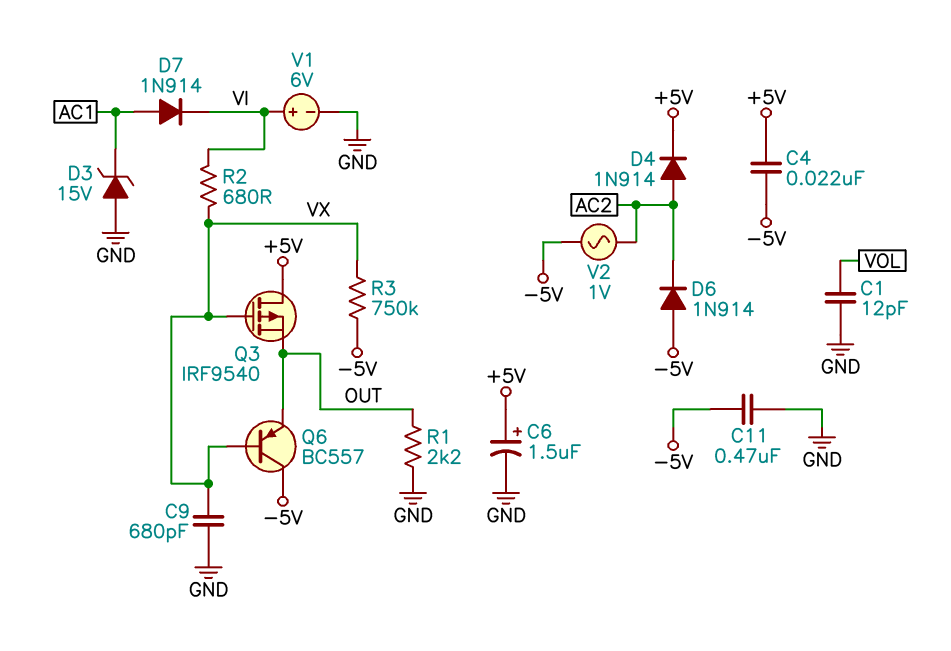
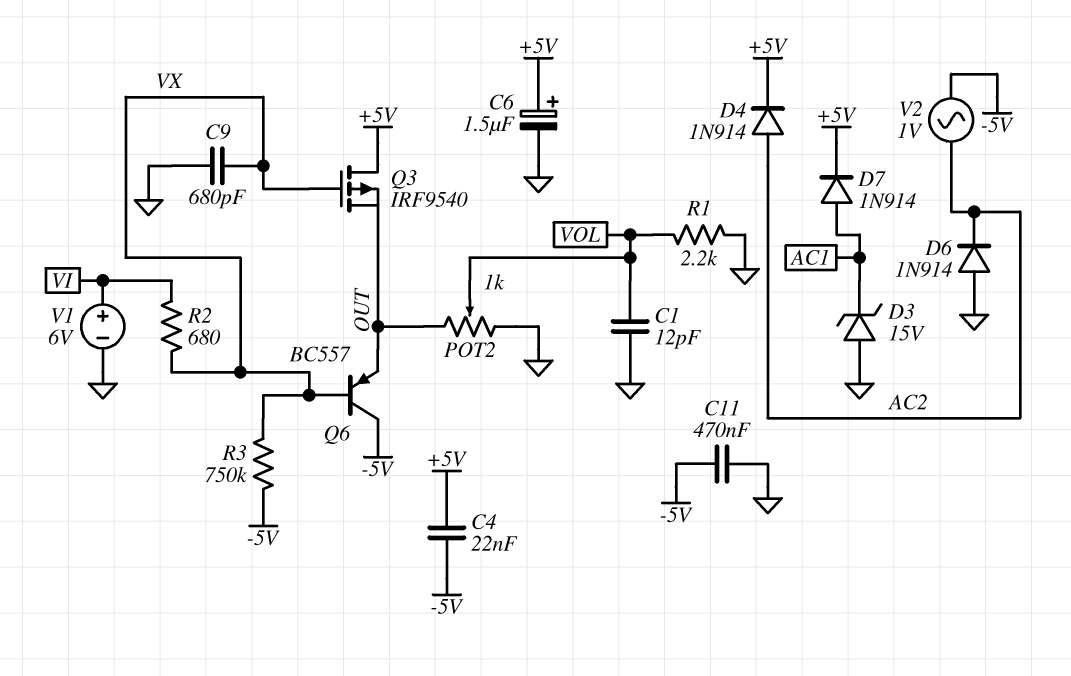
D6: diode 1N914 (A -5V, K AC2) -> diode 1N914 (A GND, K AC2)
D7: diode 1N914 (A AC1, K VI) -> diode 1N914 (A AC1, K +5V)
POT2: none -> 1k (GND, OUT, wiper VOL)
R1: 2.2k (GND, OUT) -> 2.2k (GND, VOL)

